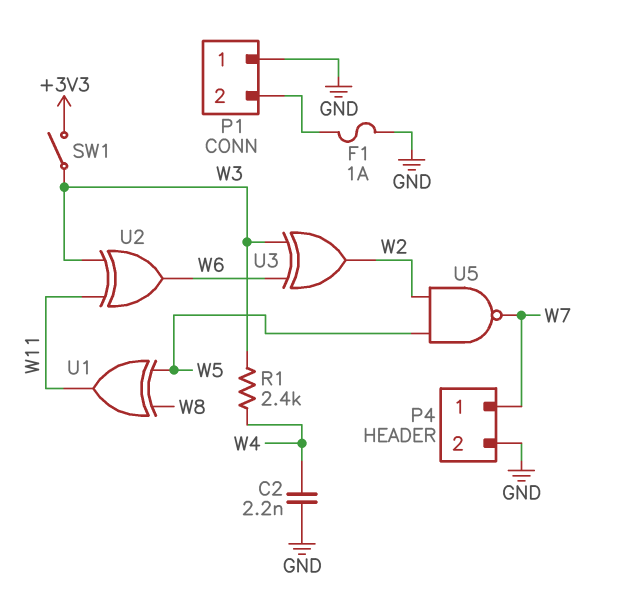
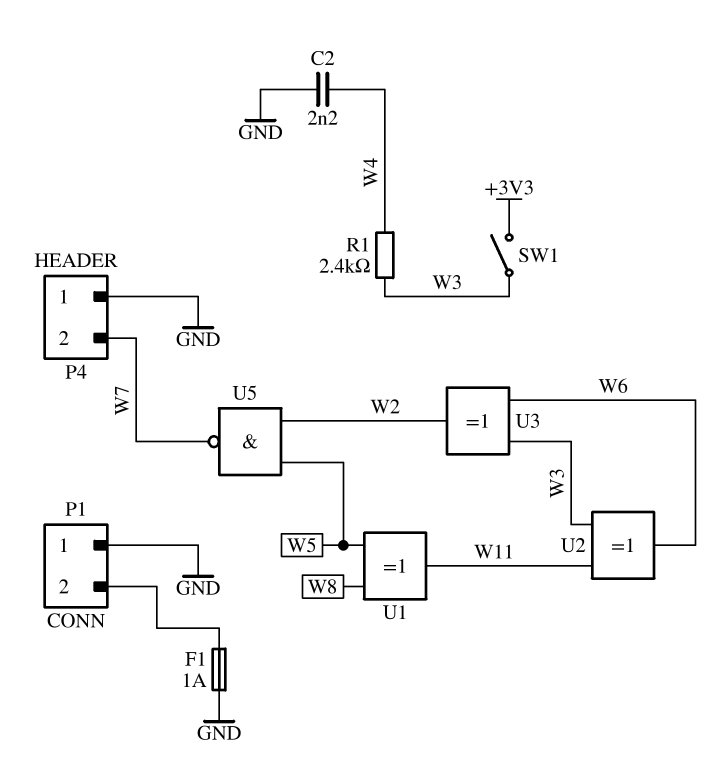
P4 pin 1: W7 -> GND
P4 pin 2: GND -> W7

